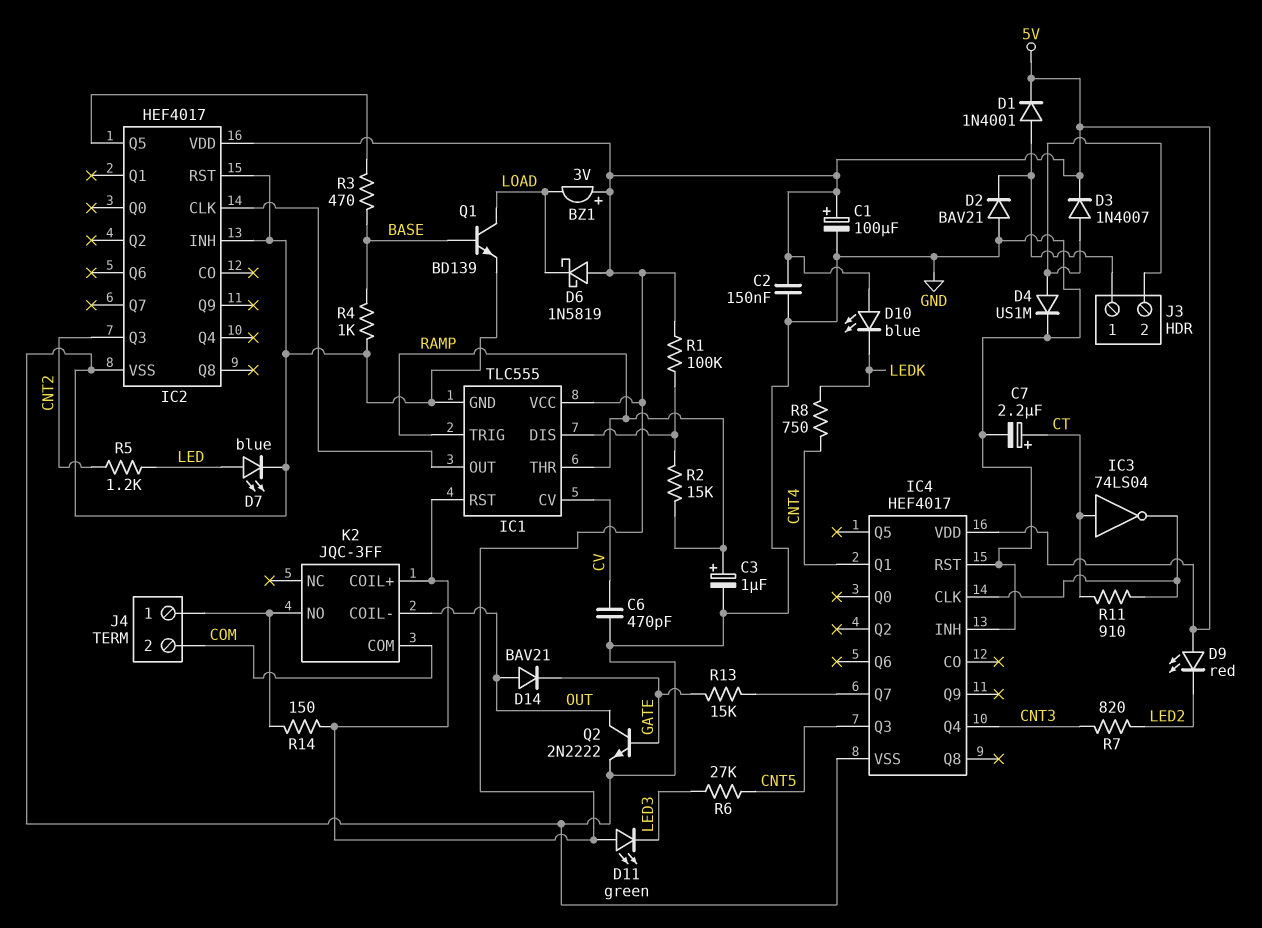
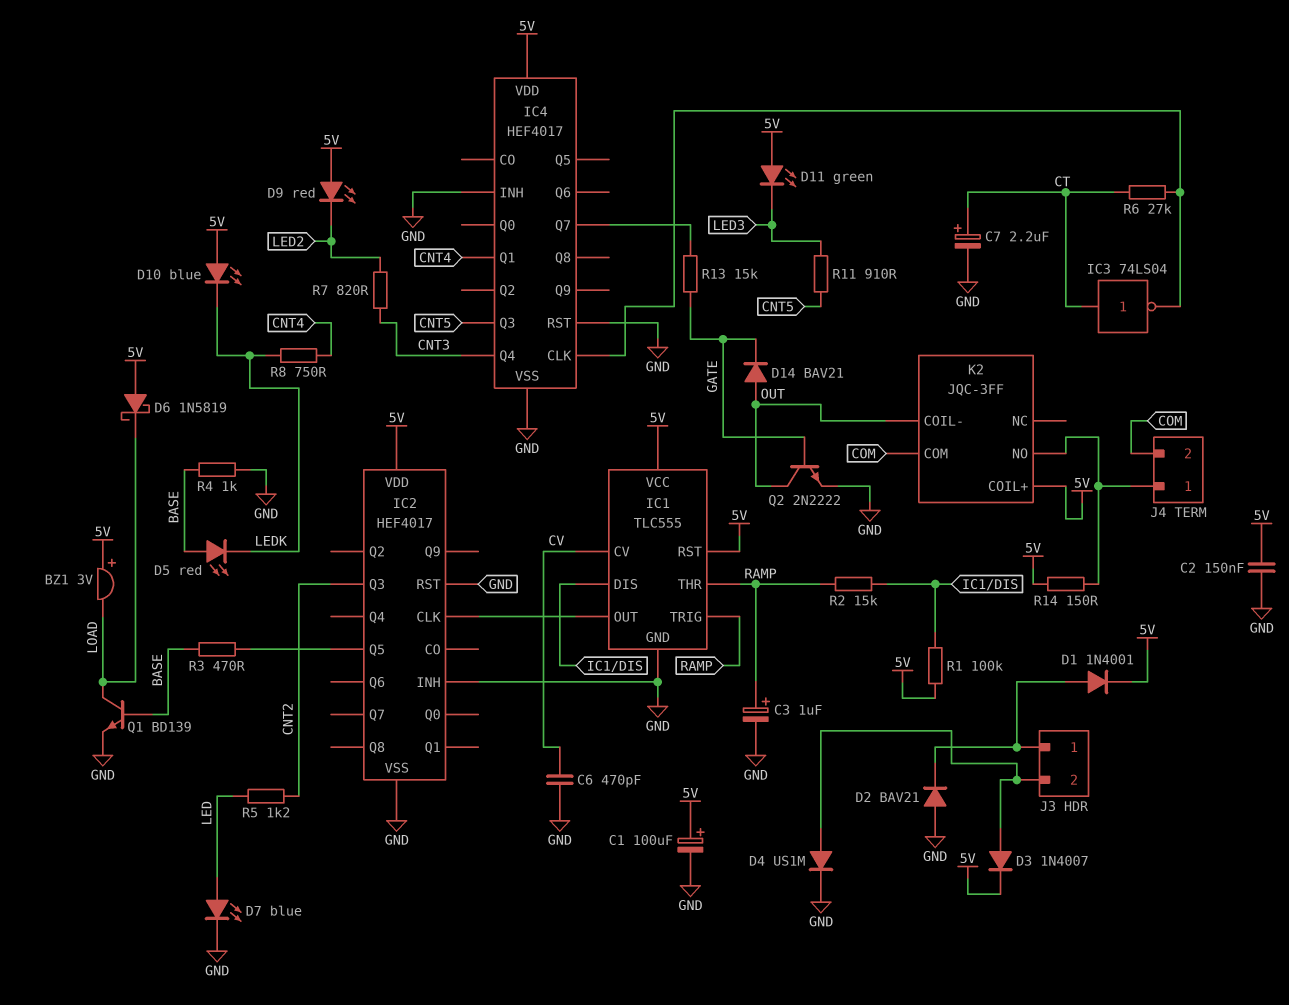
D5: none -> LED red (A BASE, K LEDK)
R6: 27k (CNT5, LED3) -> 27k (CT, IC4/CLK)
R11: 910 (CT, IC4/CLK) -> 910 (CNT5, LED3)

